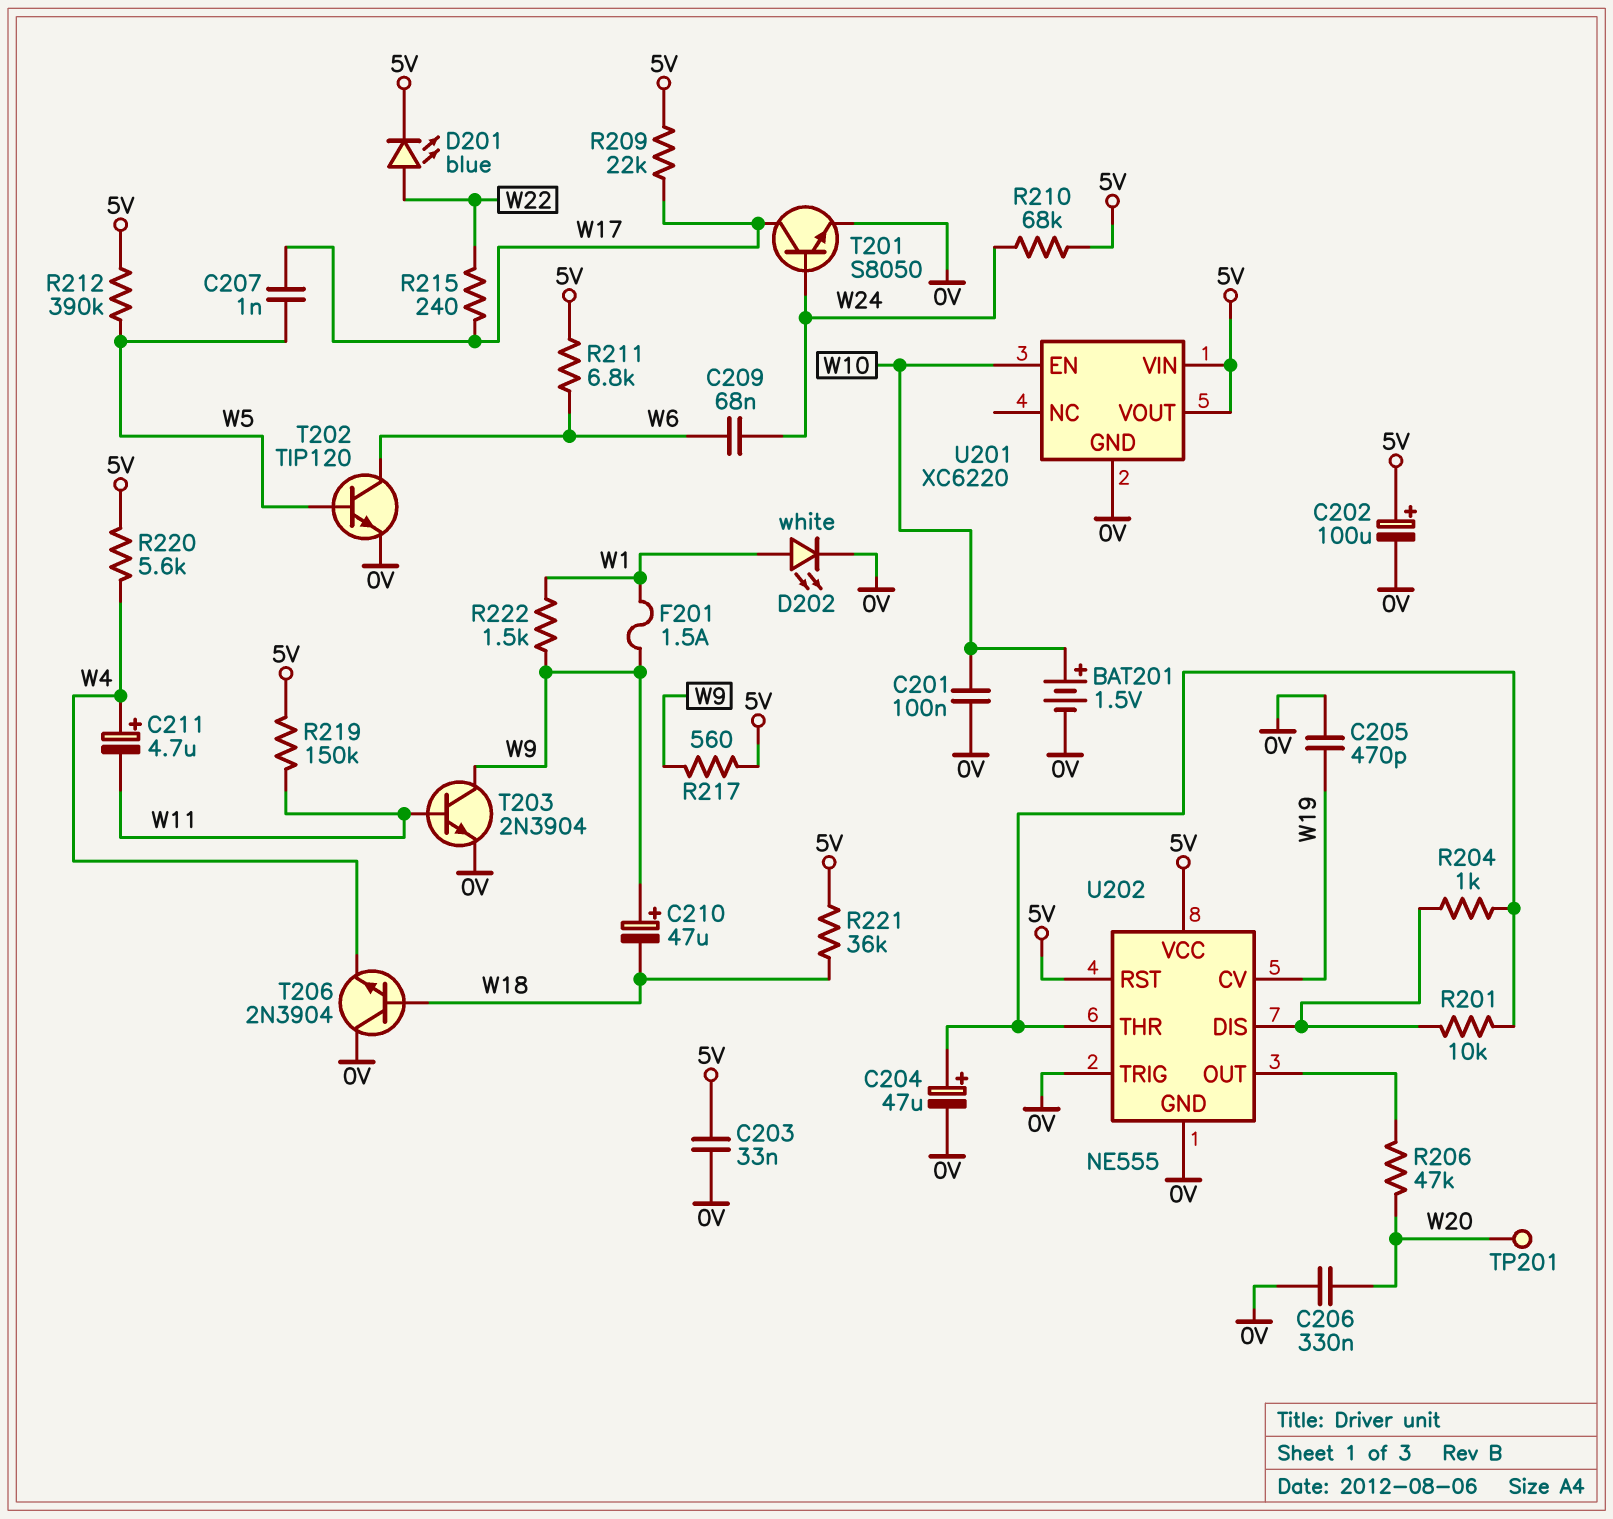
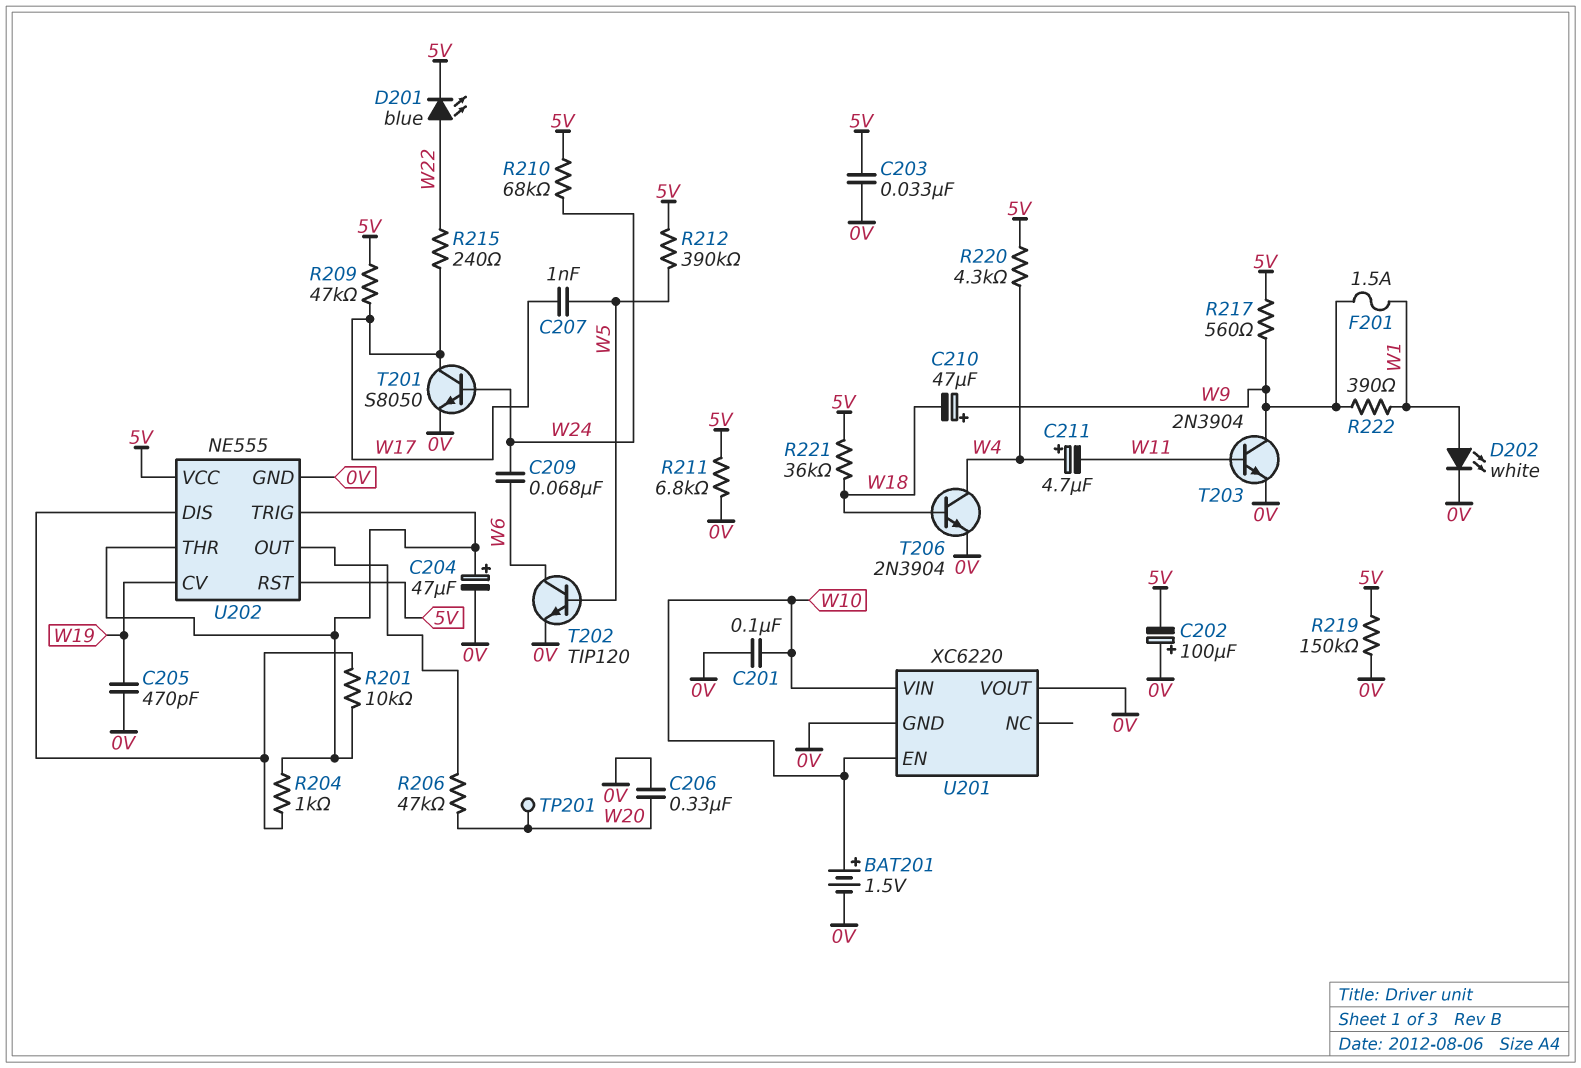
C202: 100uF (plus 5V, minus 0V) -> 100uF (plus 0V, minus 5V)
R209: 22k (5V, W17) -> 47k (5V, W17)
R211: 6.8k (5V, W6) -> 6.8k (0V, 5V)
R219: 150k (5V, W11) -> 150k (0V, 5V)
R220: 5.6k (5V, W4) -> 4.3k (5V, W4)
R222: 1.5k (W1, W9) -> 390 (W1, W9)
T206: NPN 2N3904 (B W18, C 0V, E W4) -> NPN 2N3904 (B W18, C W4, E 0V)
U201 pin VIN: 5V -> W10
U201 pin VOUT: 5V -> 0V
U202 pin TRIG: 0V -> U202/THR

